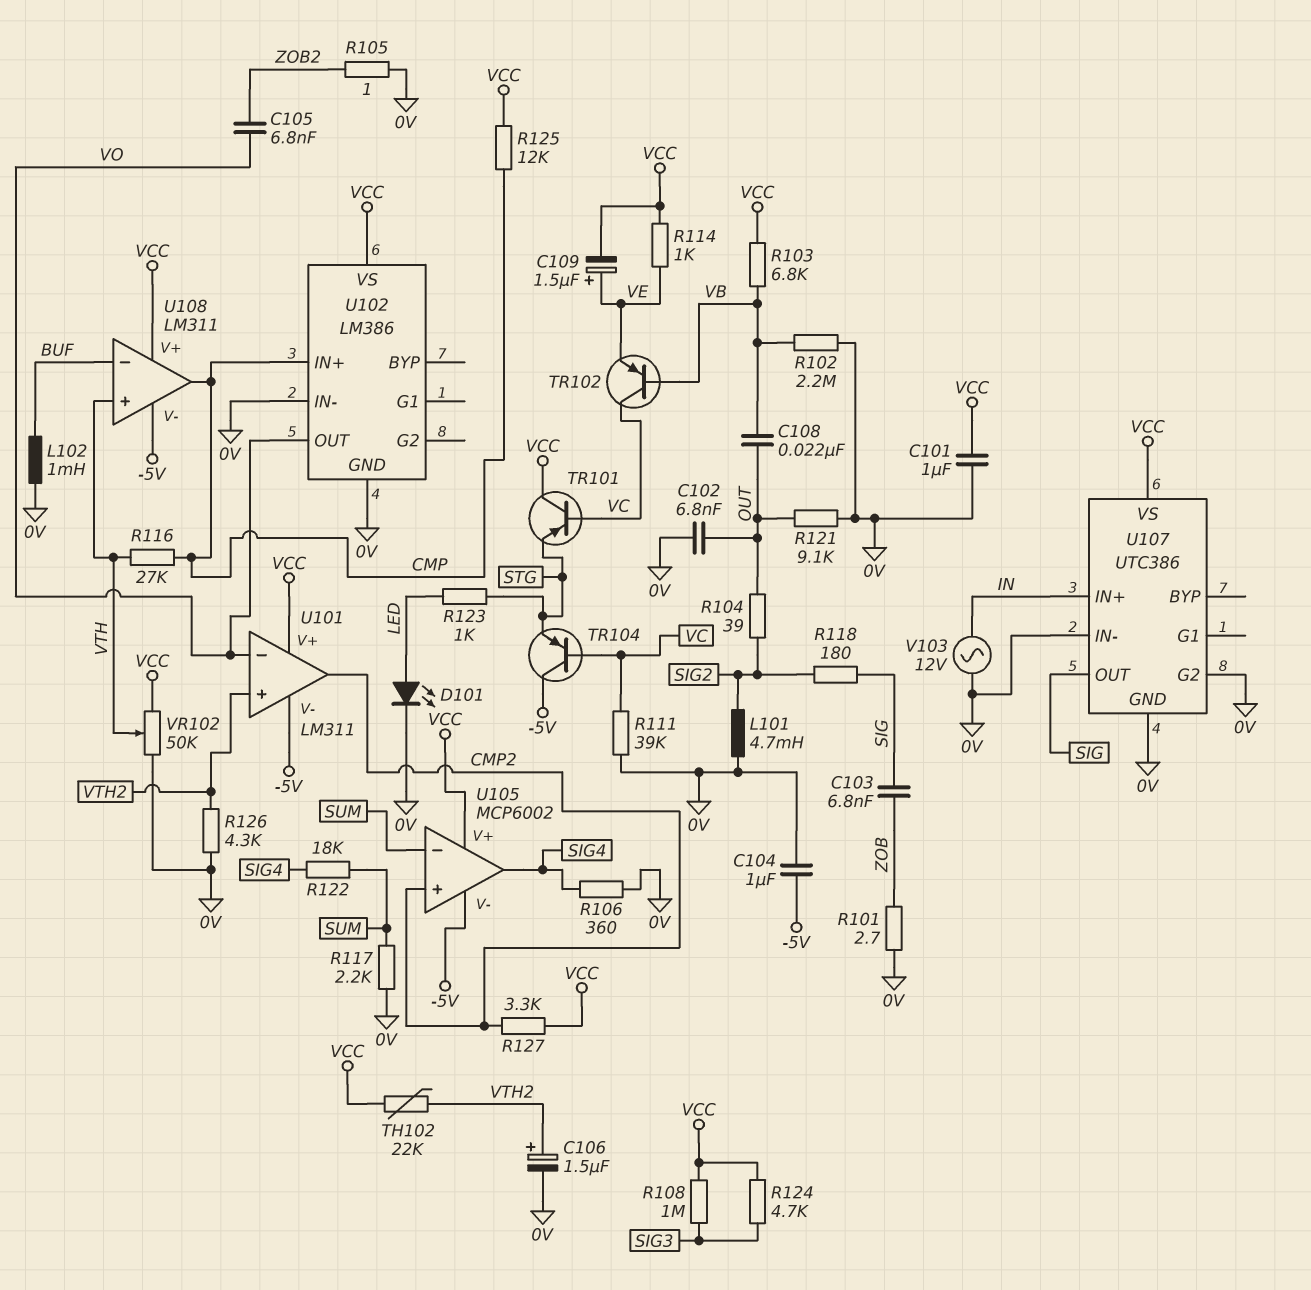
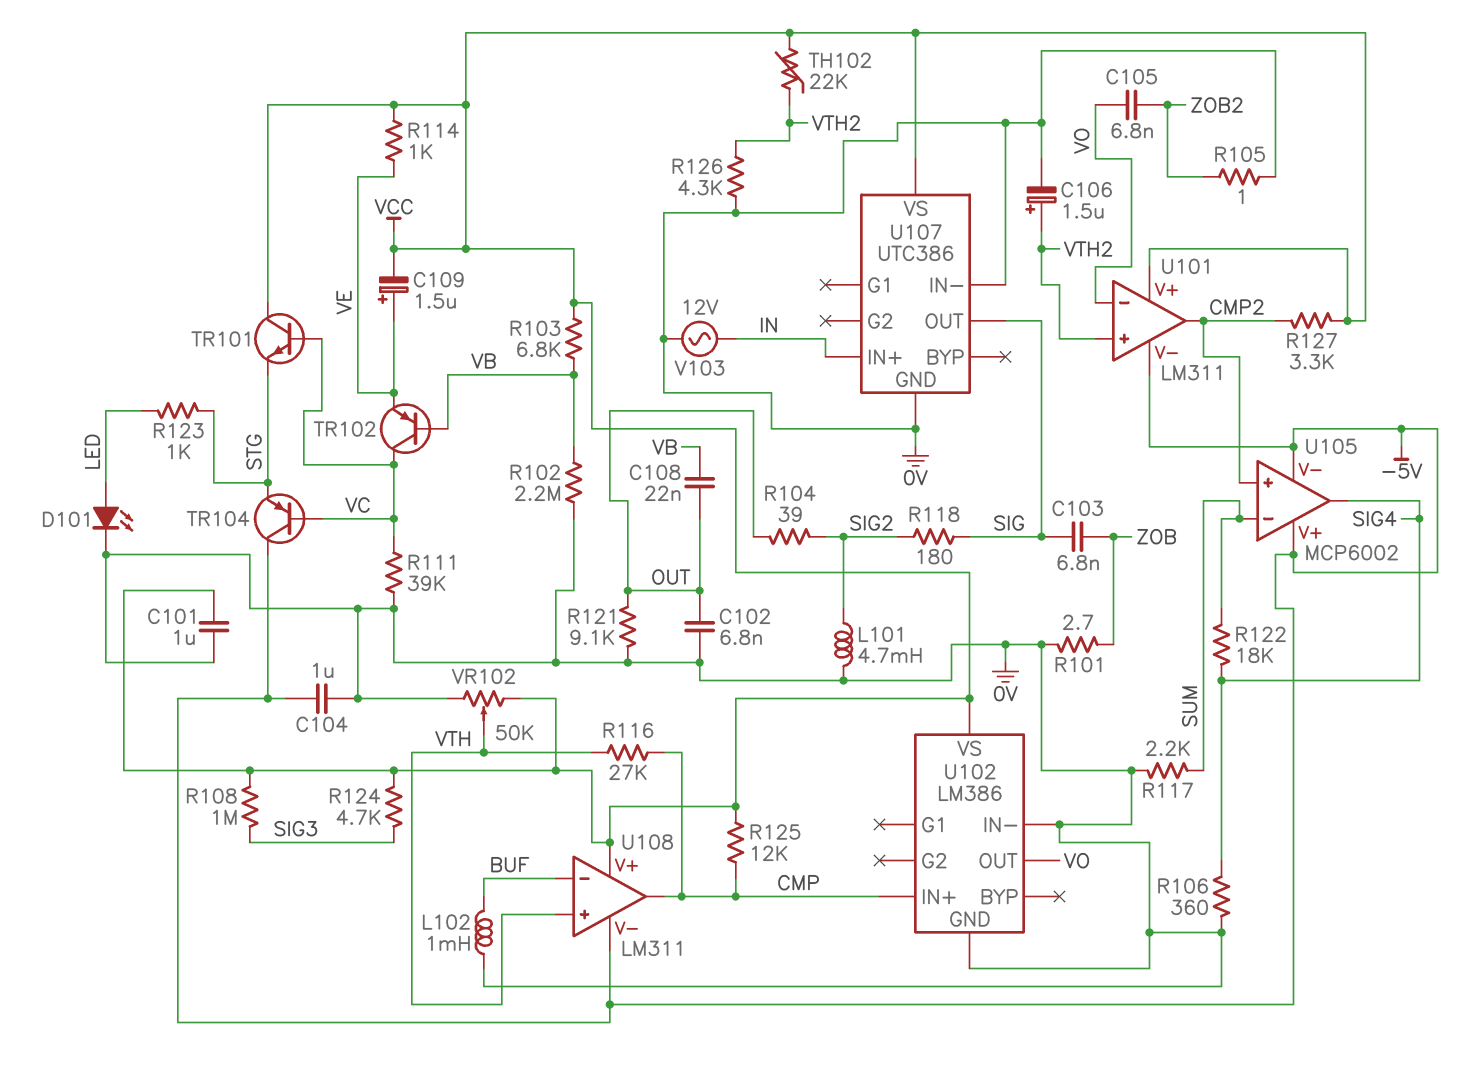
TR101: PNP (B VC, C VCC, E STG) -> NPN (B VC, C VCC, E STG)
U105 pin V+: VCC -> -5V
U107 pin G2: 0V -> none

